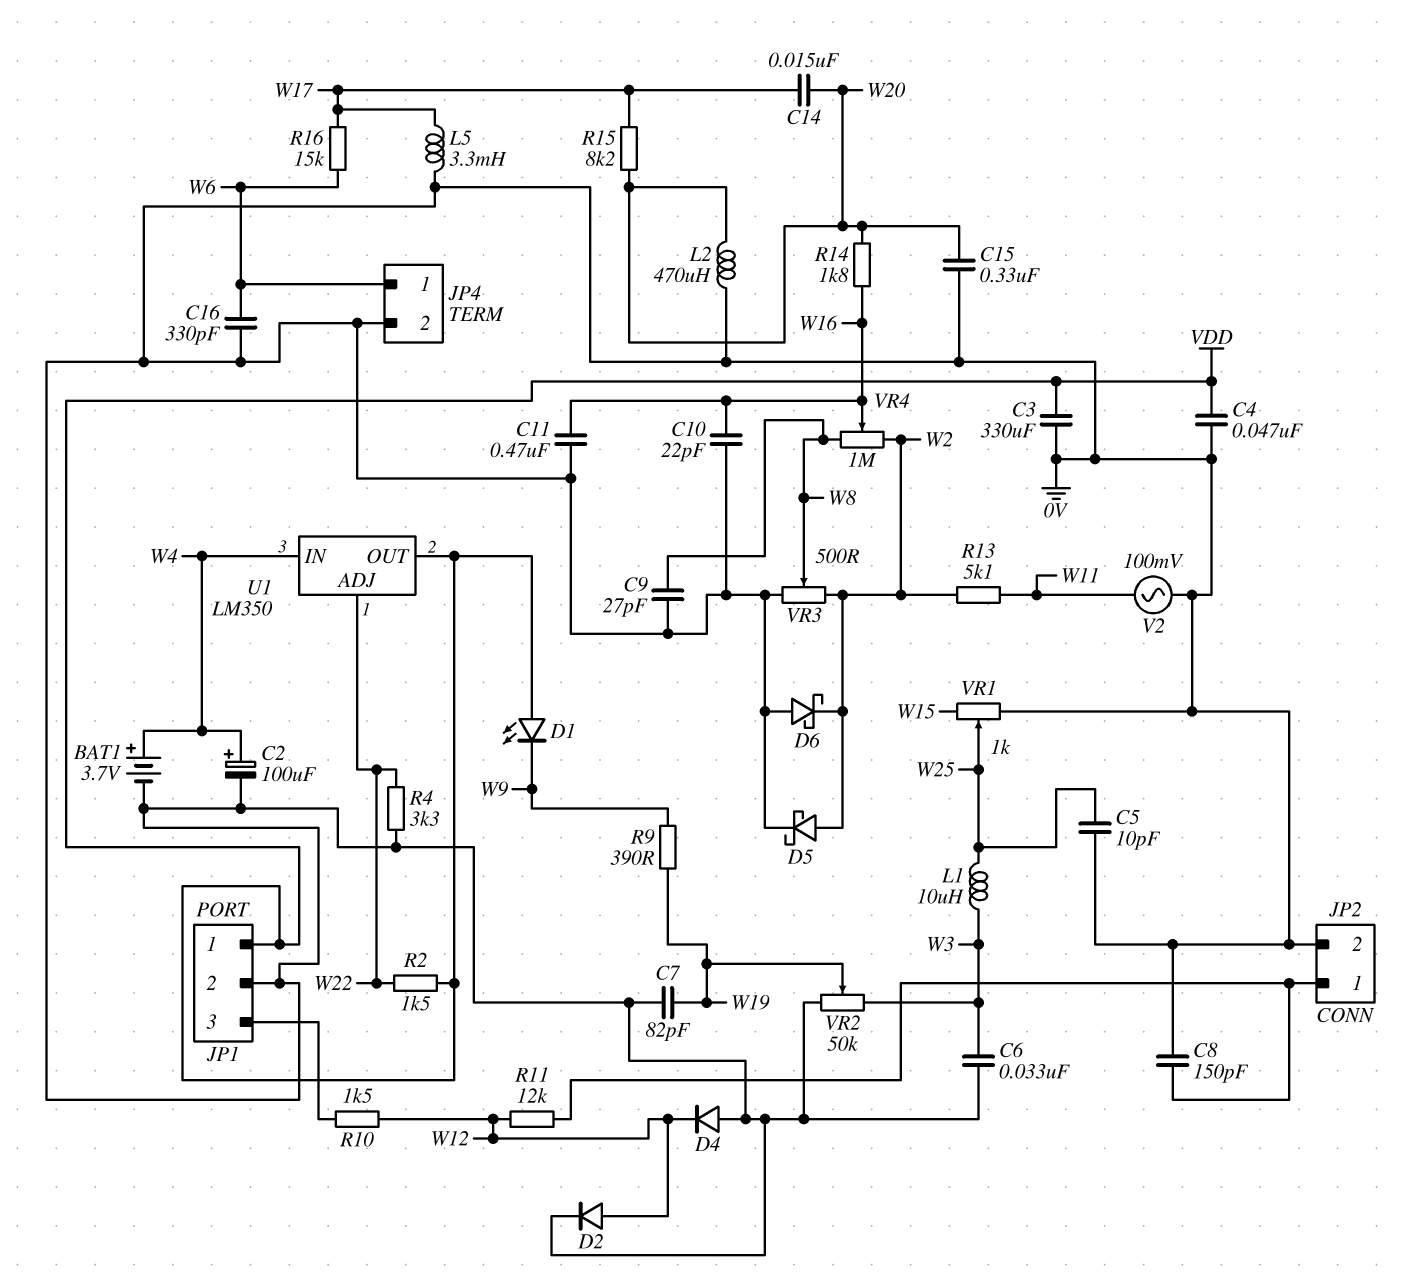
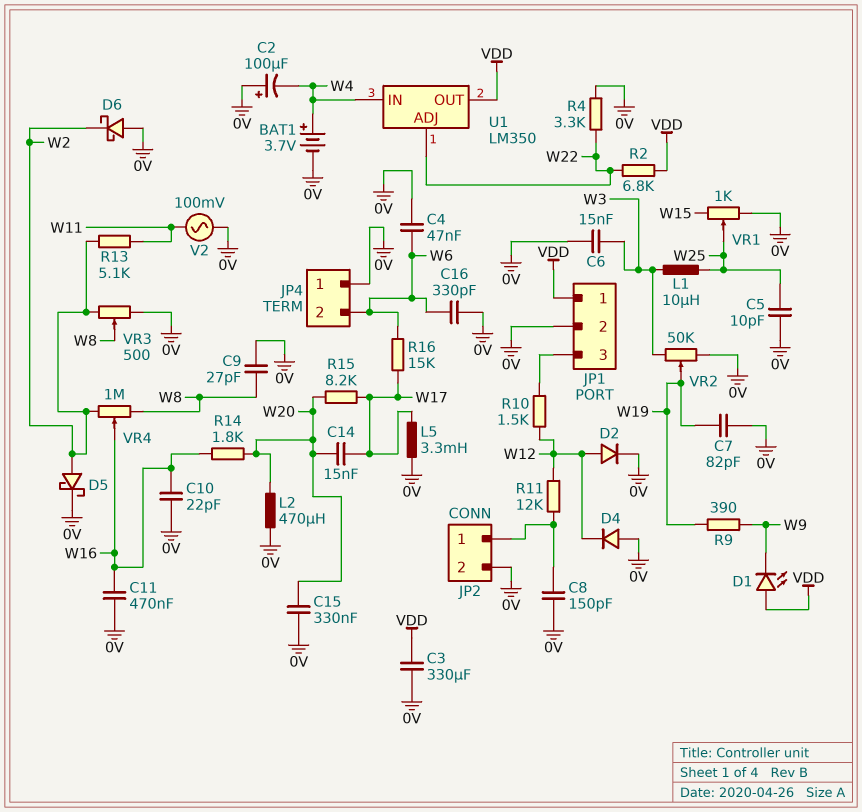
C2: 100uF (plus W4, minus 0V) -> 100uF (plus 0V, minus W4)
C4: 47nF (0V, VDD) -> 47nF (0V, W6)
C6: 33nF (0V, W3) -> 15nF (0V, W3)
JP4 pin 1: W6 -> 0V
JP4 pin 2: 0V -> W6
R2: 1.5k (VDD, W22) -> 6.8k (VDD, W22)

